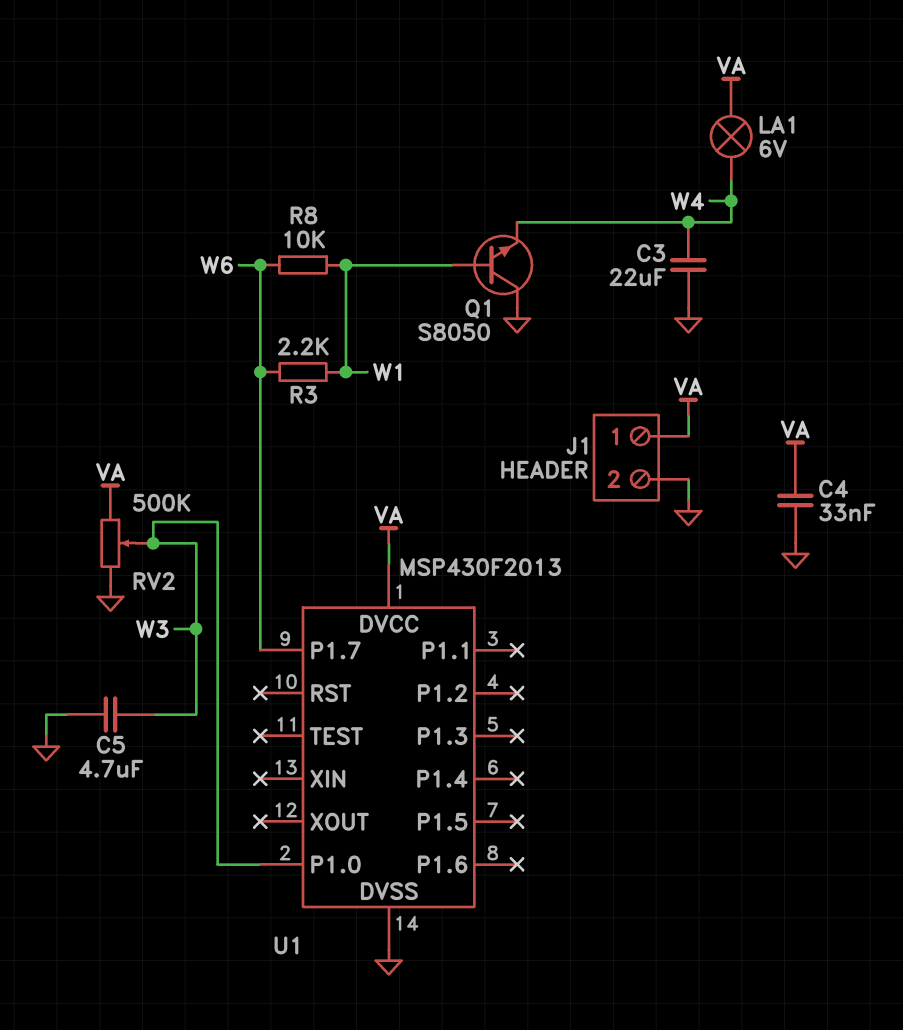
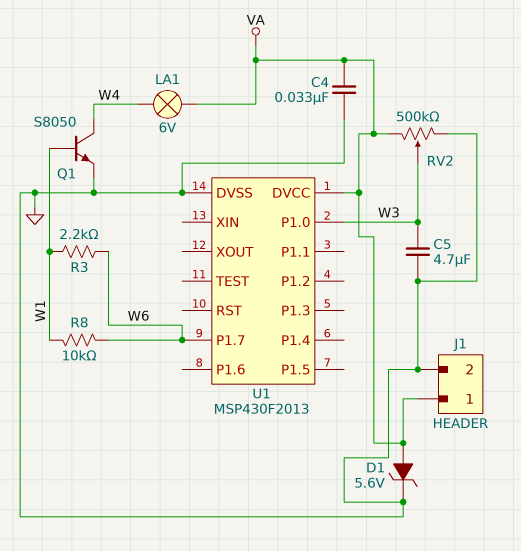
C3: 22uF (GND, W4) -> none
D1: none -> zener 5.6V (A VA, K GND)
Q1: NPN S8050 (B W1, C GND, E W4) -> NPN S8050 (B W1, C W4, E GND)

